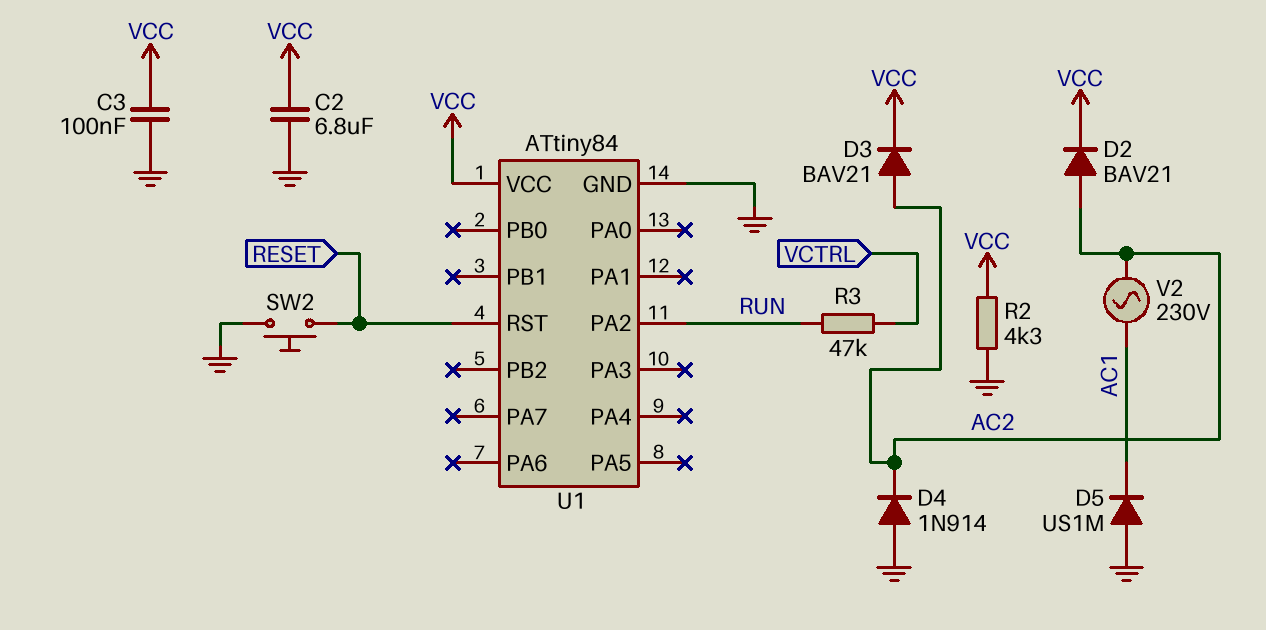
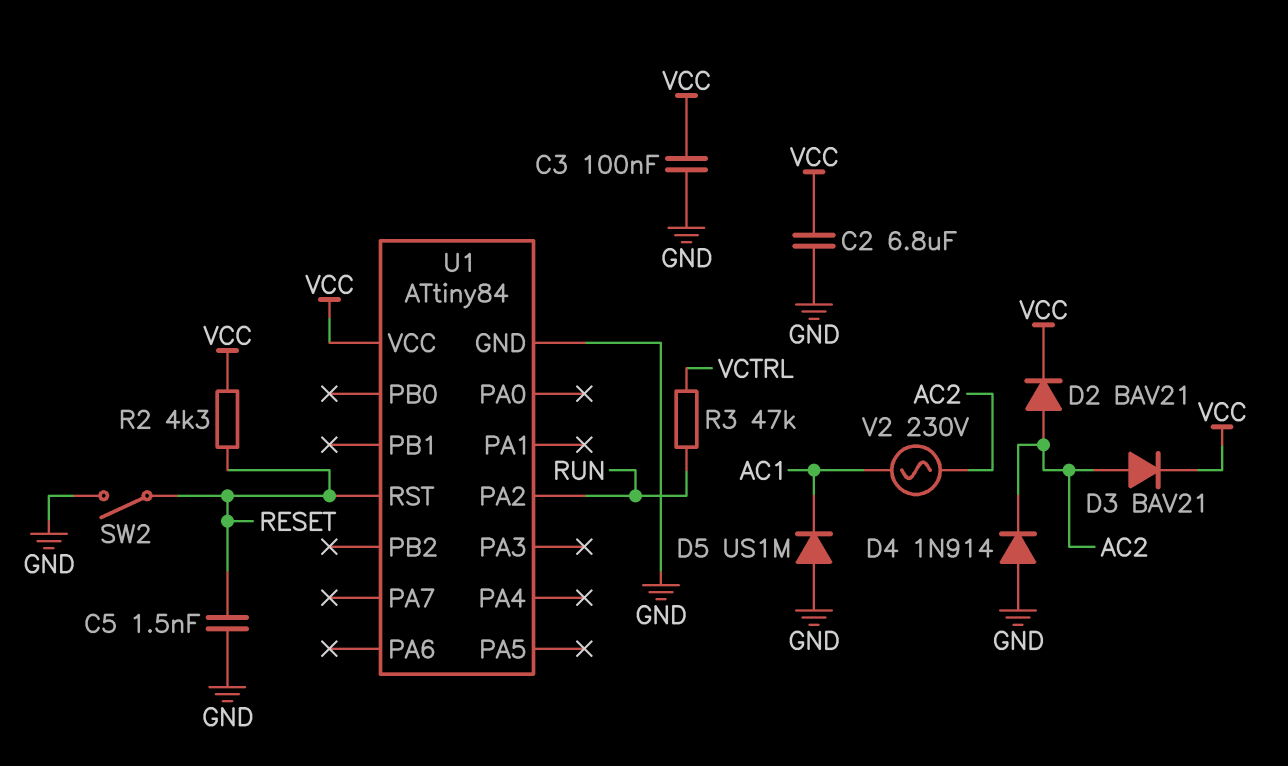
C5: none -> 1.5nF (GND, RESET)
R2: 4.3k (GND, VCC) -> 4.3k (RESET, VCC)
SW2: button (GND, RESET) -> switch (GND, RESET)

